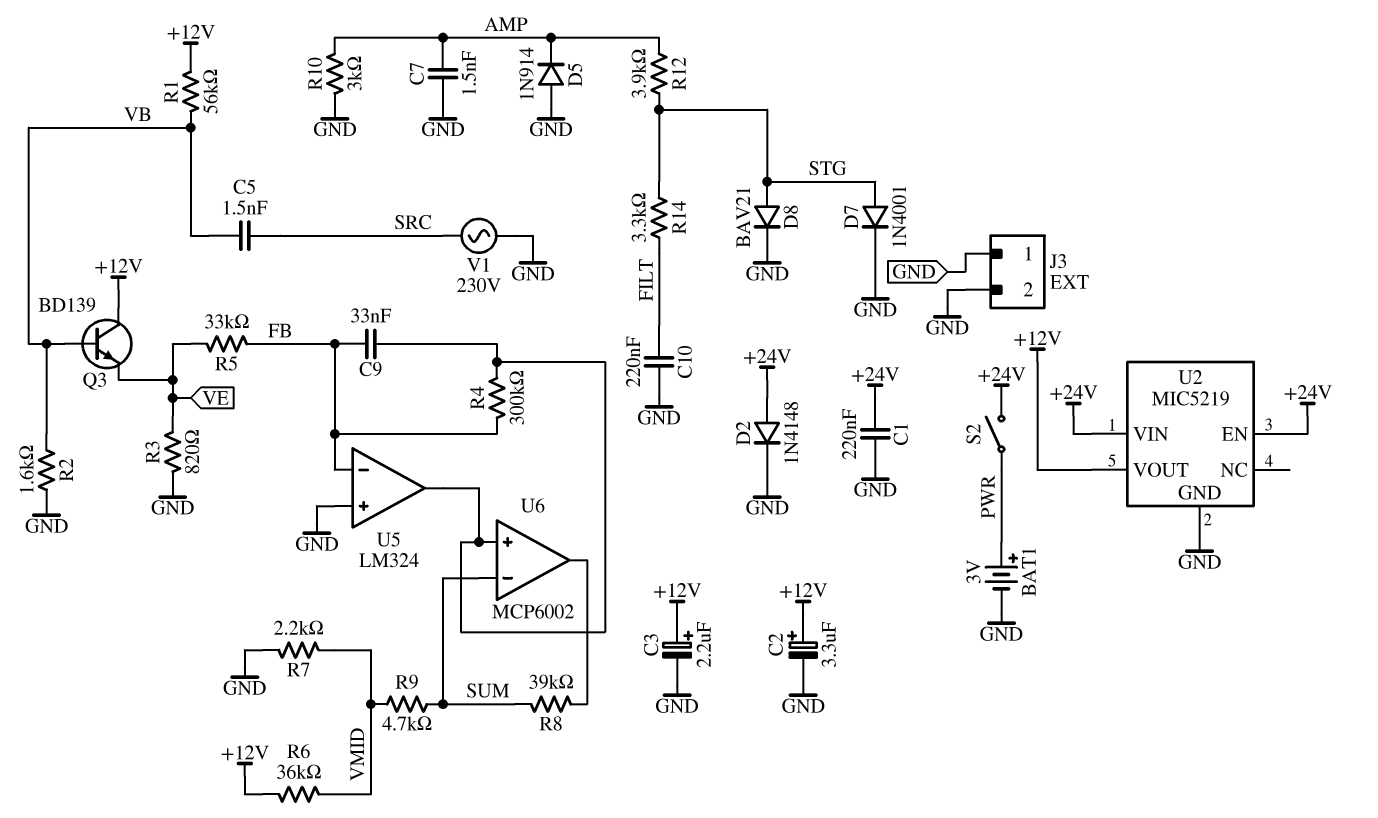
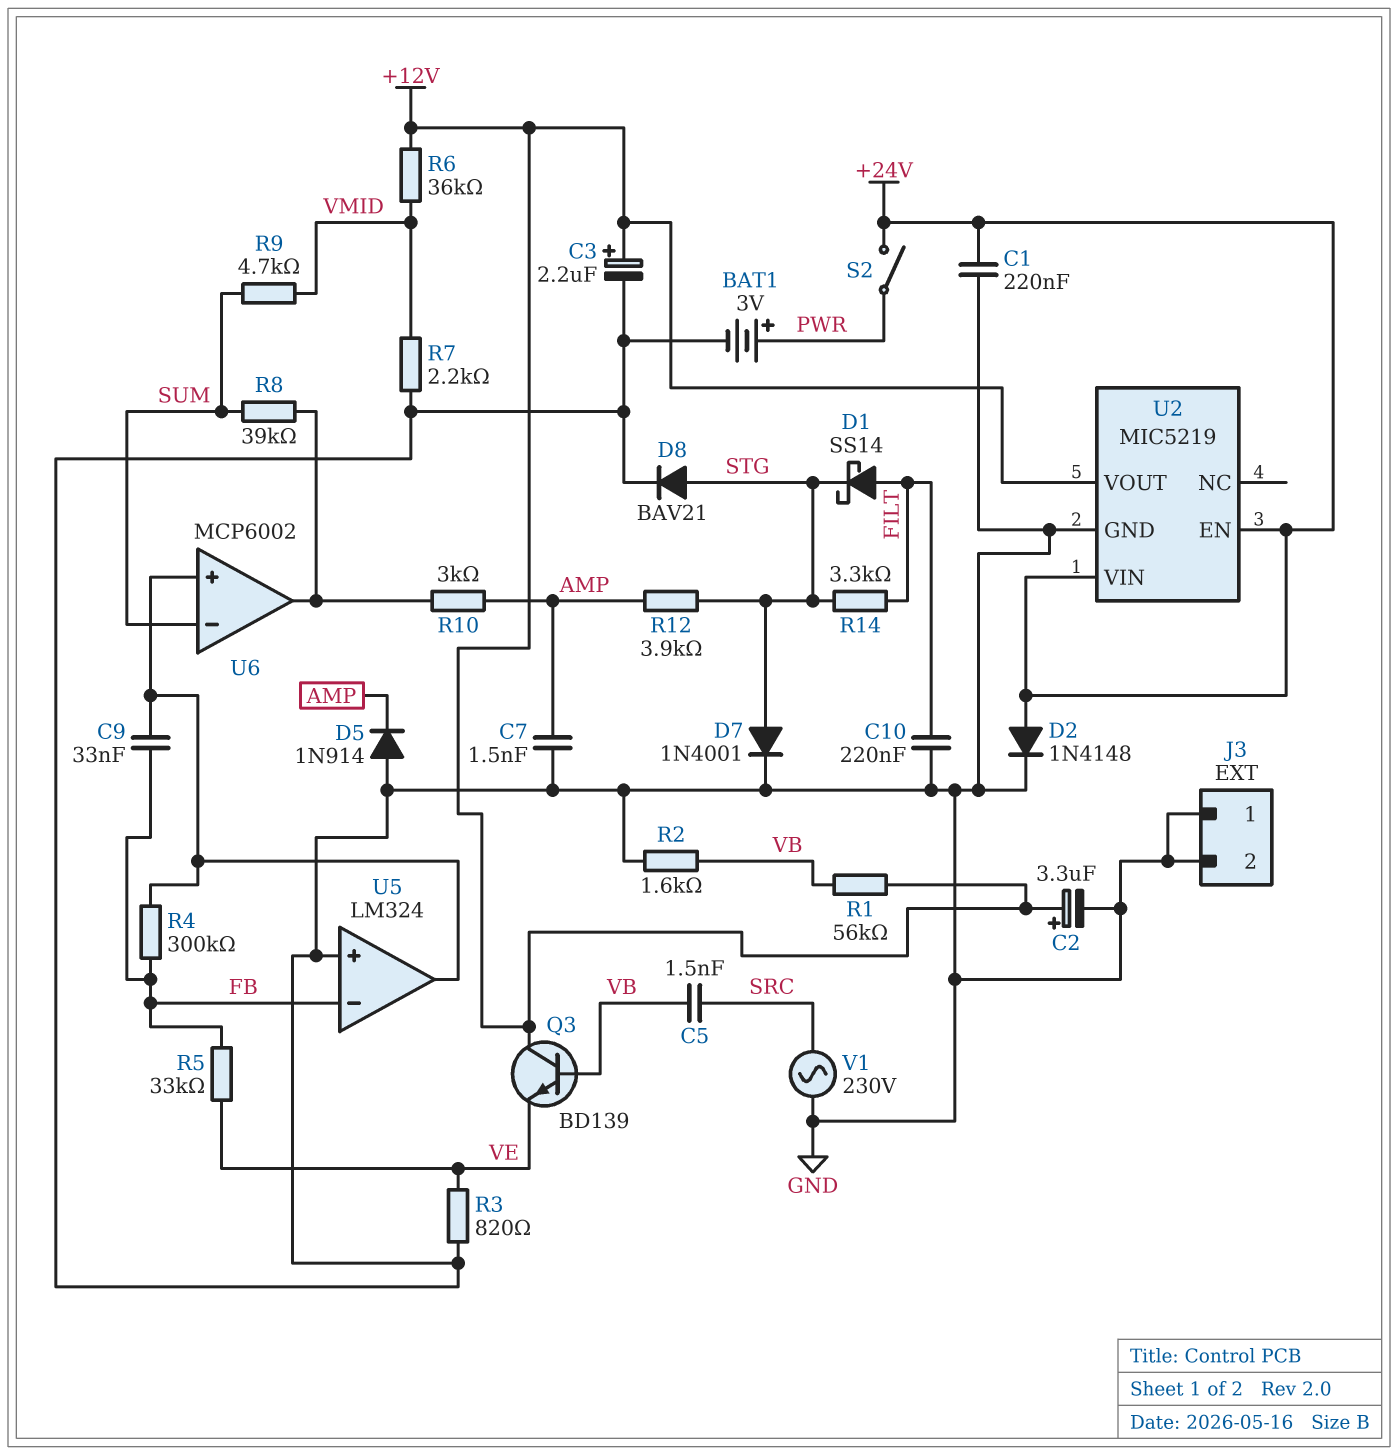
D1: none -> schottky SS14 (A FILT, K STG)
R10: 3k (AMP, GND) -> 3k (AMP, U6/out)

